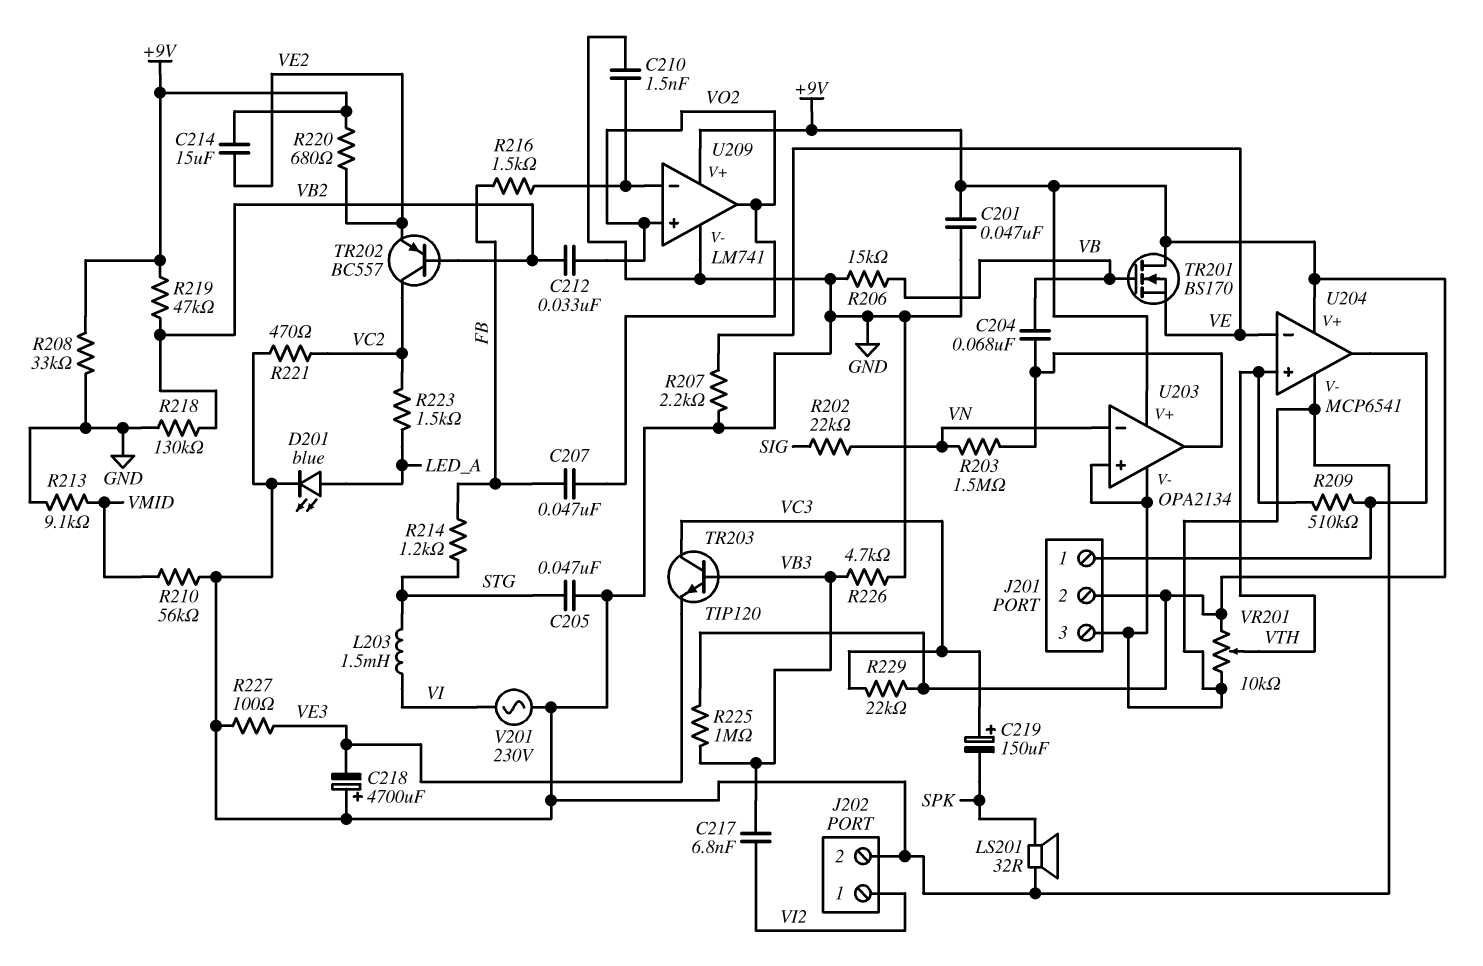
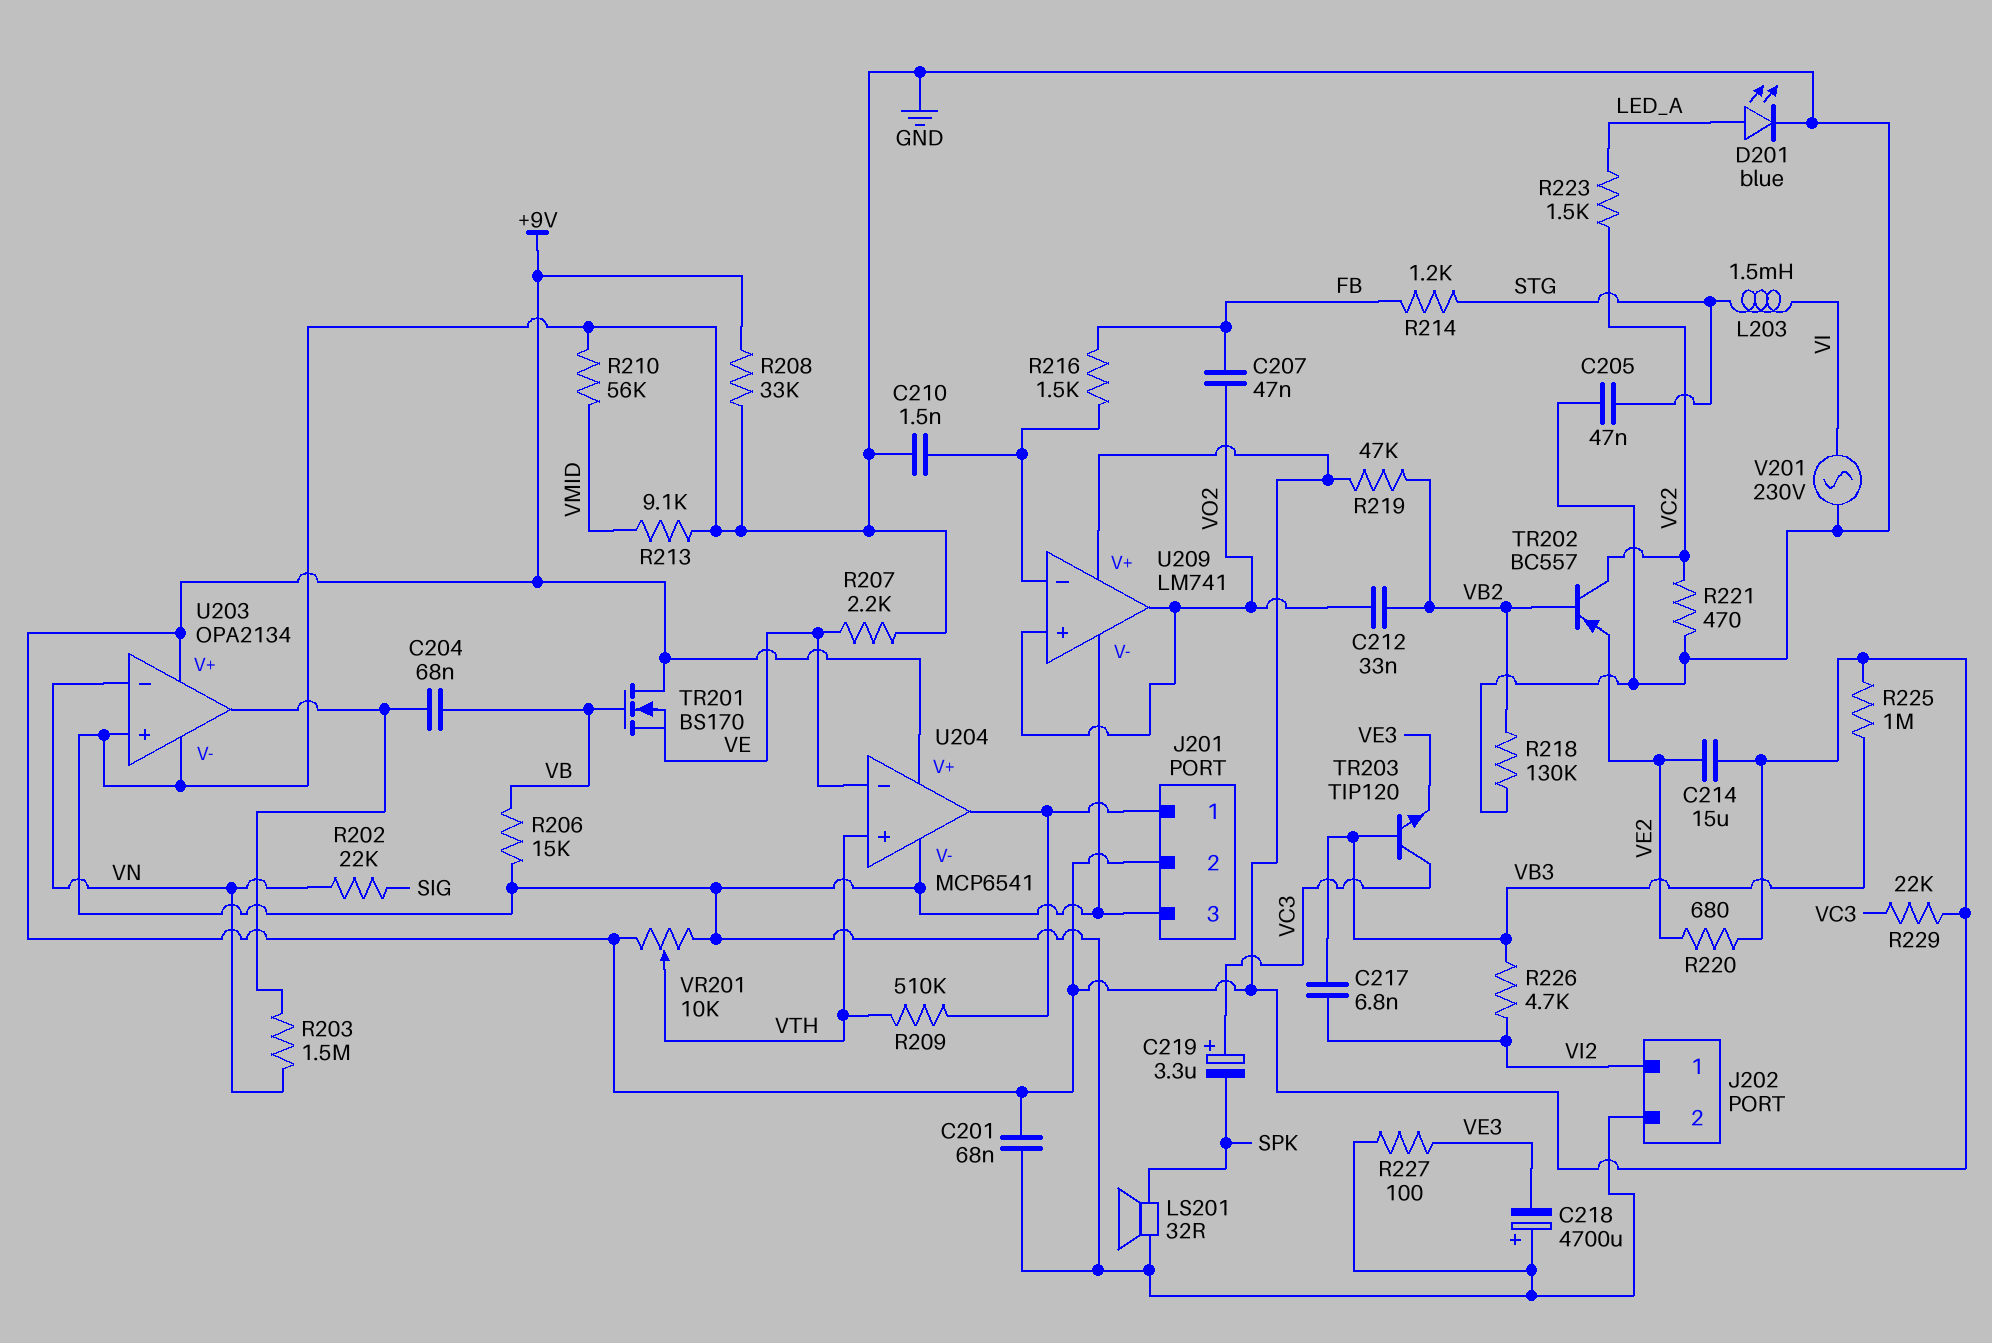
C201: 47nF (+9V, GND) -> 68nF (+9V, GND)
C219: 150uF (plus VC3, minus SPK) -> 3.3uF (plus VC3, minus SPK)
R226: 4.7k (GND, VB3) -> 4.7k (VB3, VI2)

